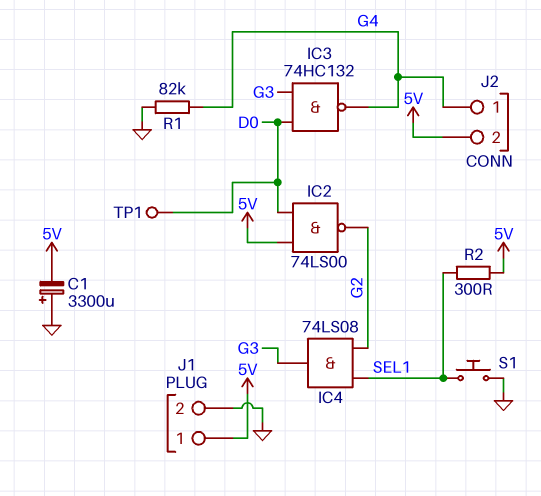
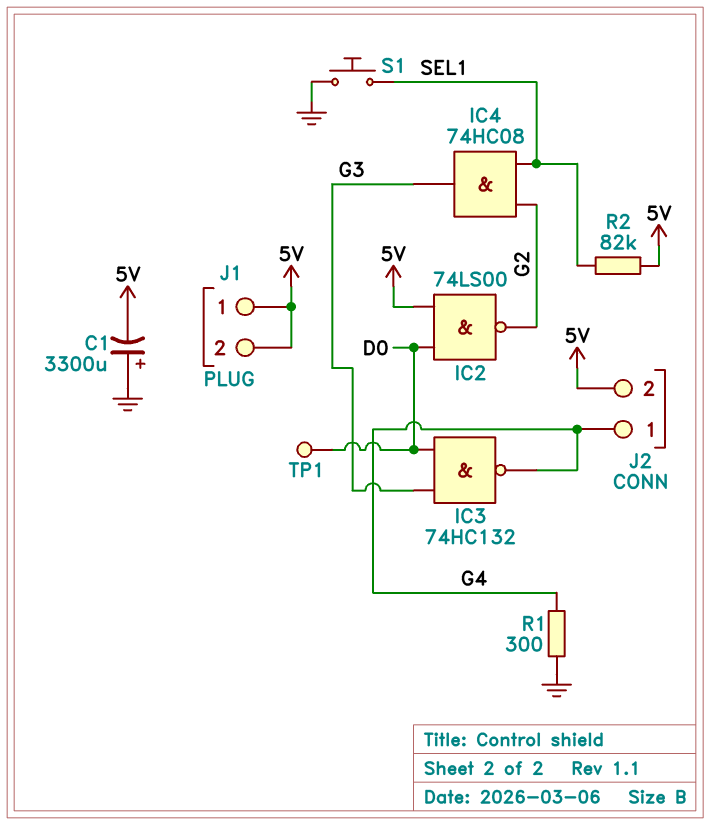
IC4: AND 74LS08 (in G2, in SEL1, out G3) -> AND 74HC08 (in G2, in SEL1, out G3)
J1 pin 2: GND -> 5V
R1: 82k (G4, GND) -> 300 (G4, GND)
R2: 300 (5V, SEL1) -> 82k (5V, SEL1)

